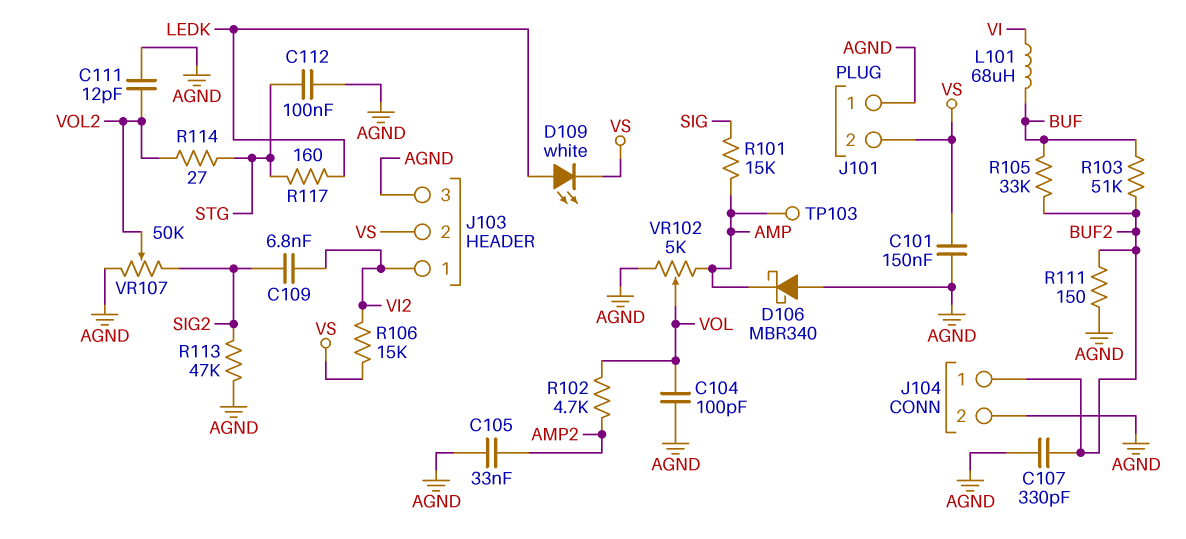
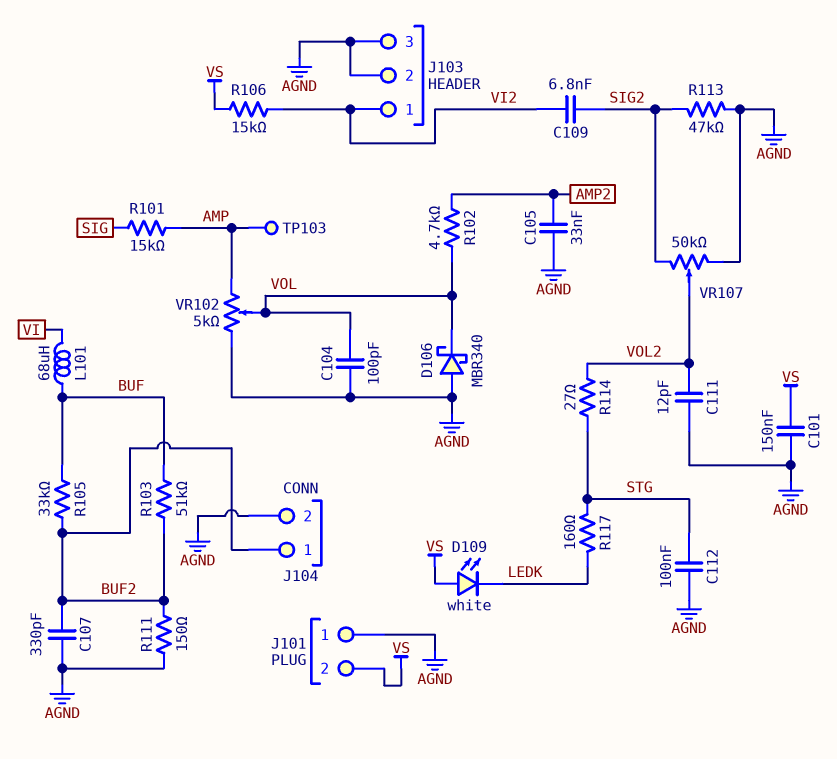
D106: schottky MBR340 (A AGND, K AMP) -> schottky MBR340 (A AGND, K VOL)
D109: LED white (A LEDK, K VS) -> LED white (A VS, K LEDK)
J103 pin 2: VS -> AGND

